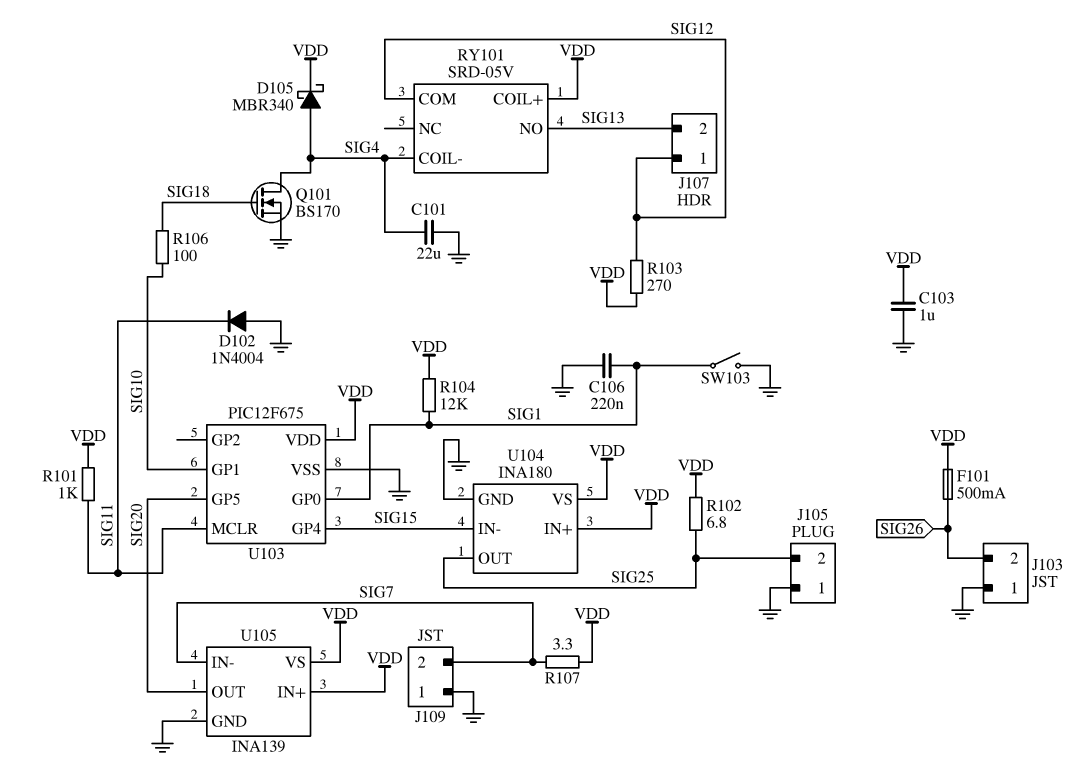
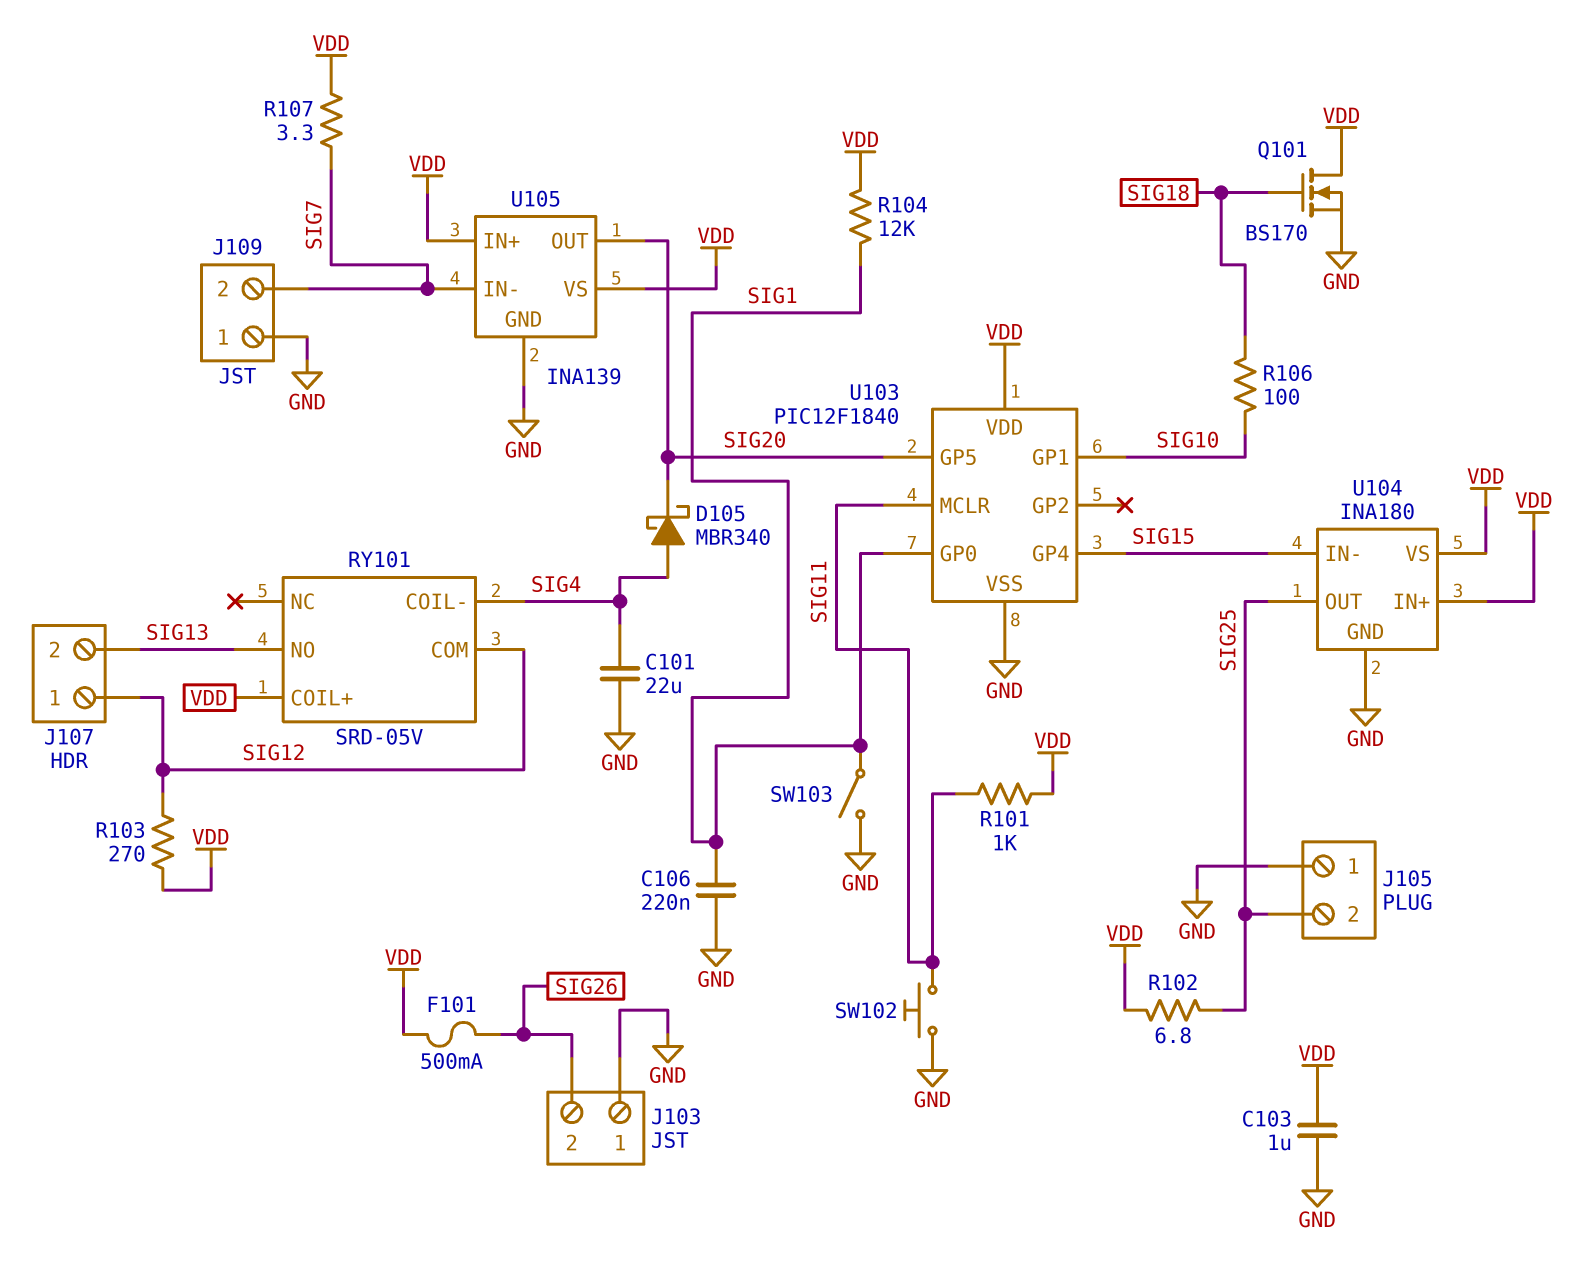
D102: diode 1N4004 (A GND, K SIG11) -> none
D105: schottky MBR340 (A SIG4, K VDD) -> schottky MBR340 (A SIG4, K SIG20)
Q101: NMOS BS170 (G SIG18, D SIG4, S GND) -> NMOS BS170 (G SIG18, D VDD, S GND)
SW102: none -> button (GND, SIG11)
U103: PIC12F675 -> PIC12F1840

